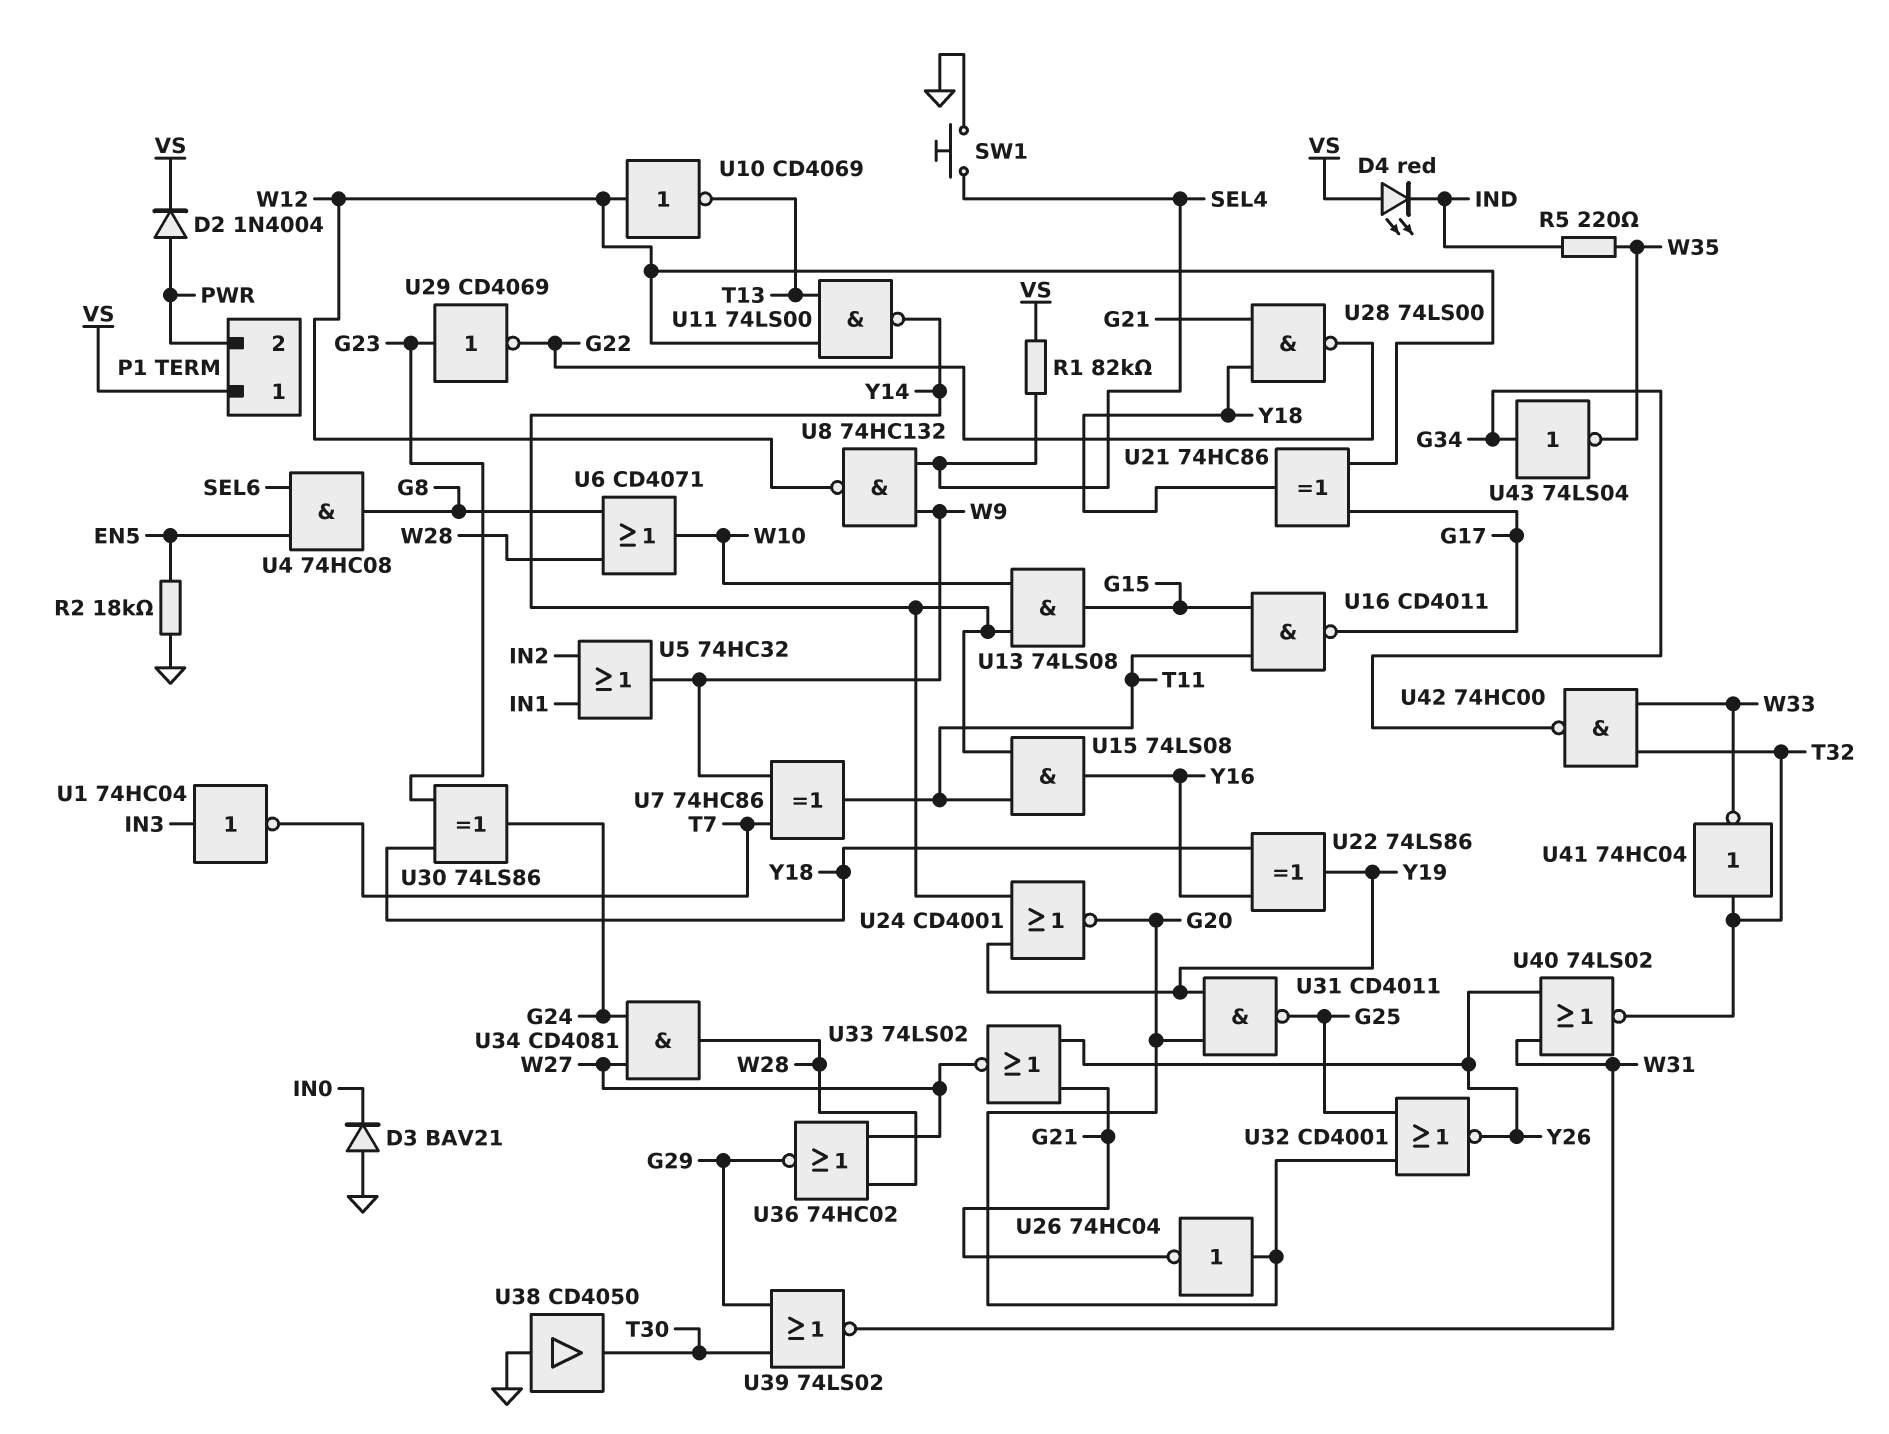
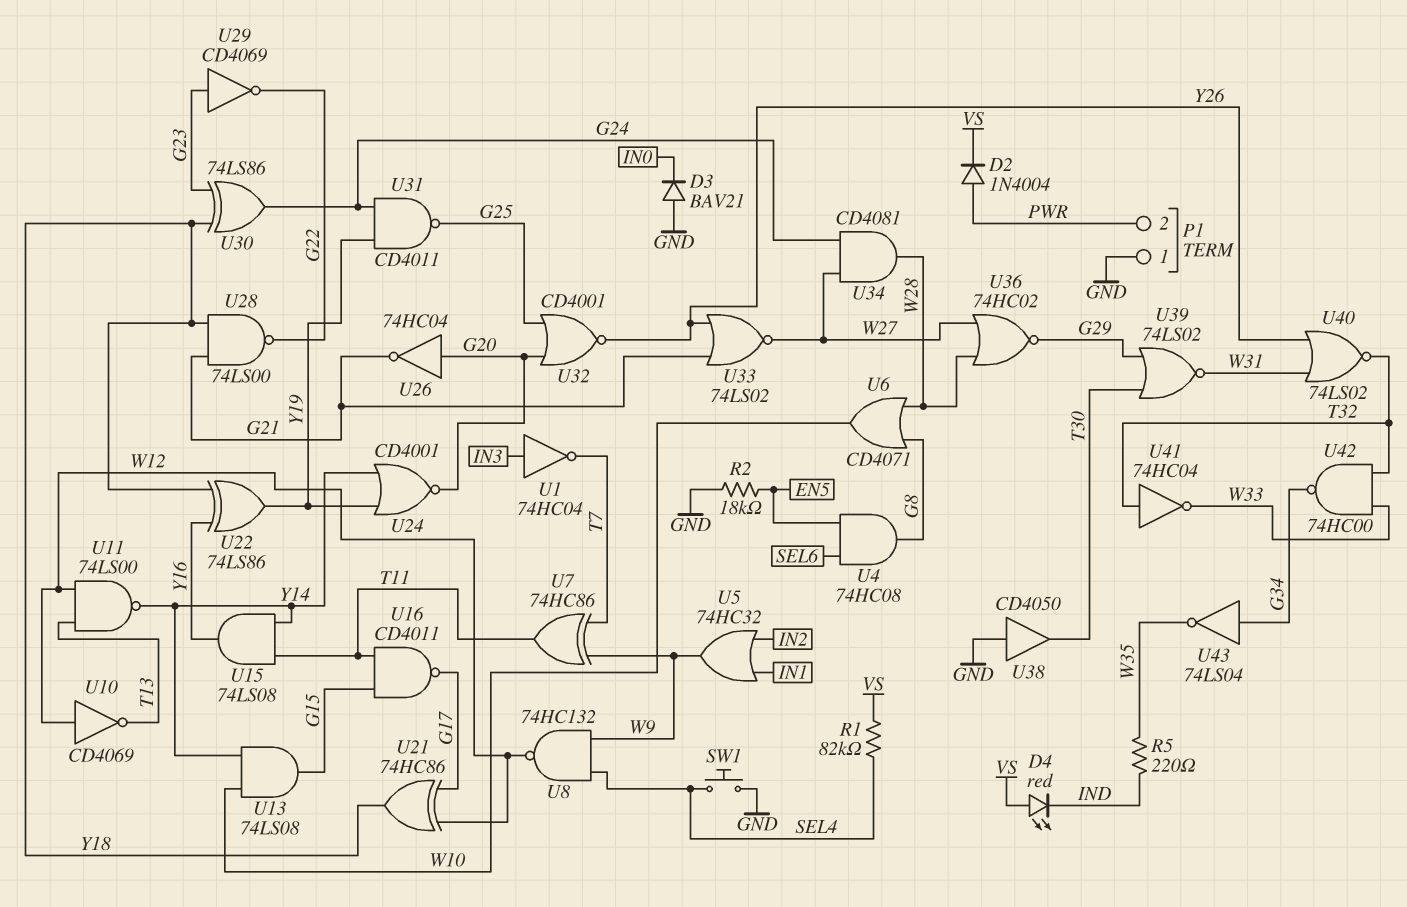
P1 pin 1: VS -> GND
U31: NAND CD4011 (in G20, in Y19, out G25) -> NAND CD4011 (in G24, in Y19, out G25)

